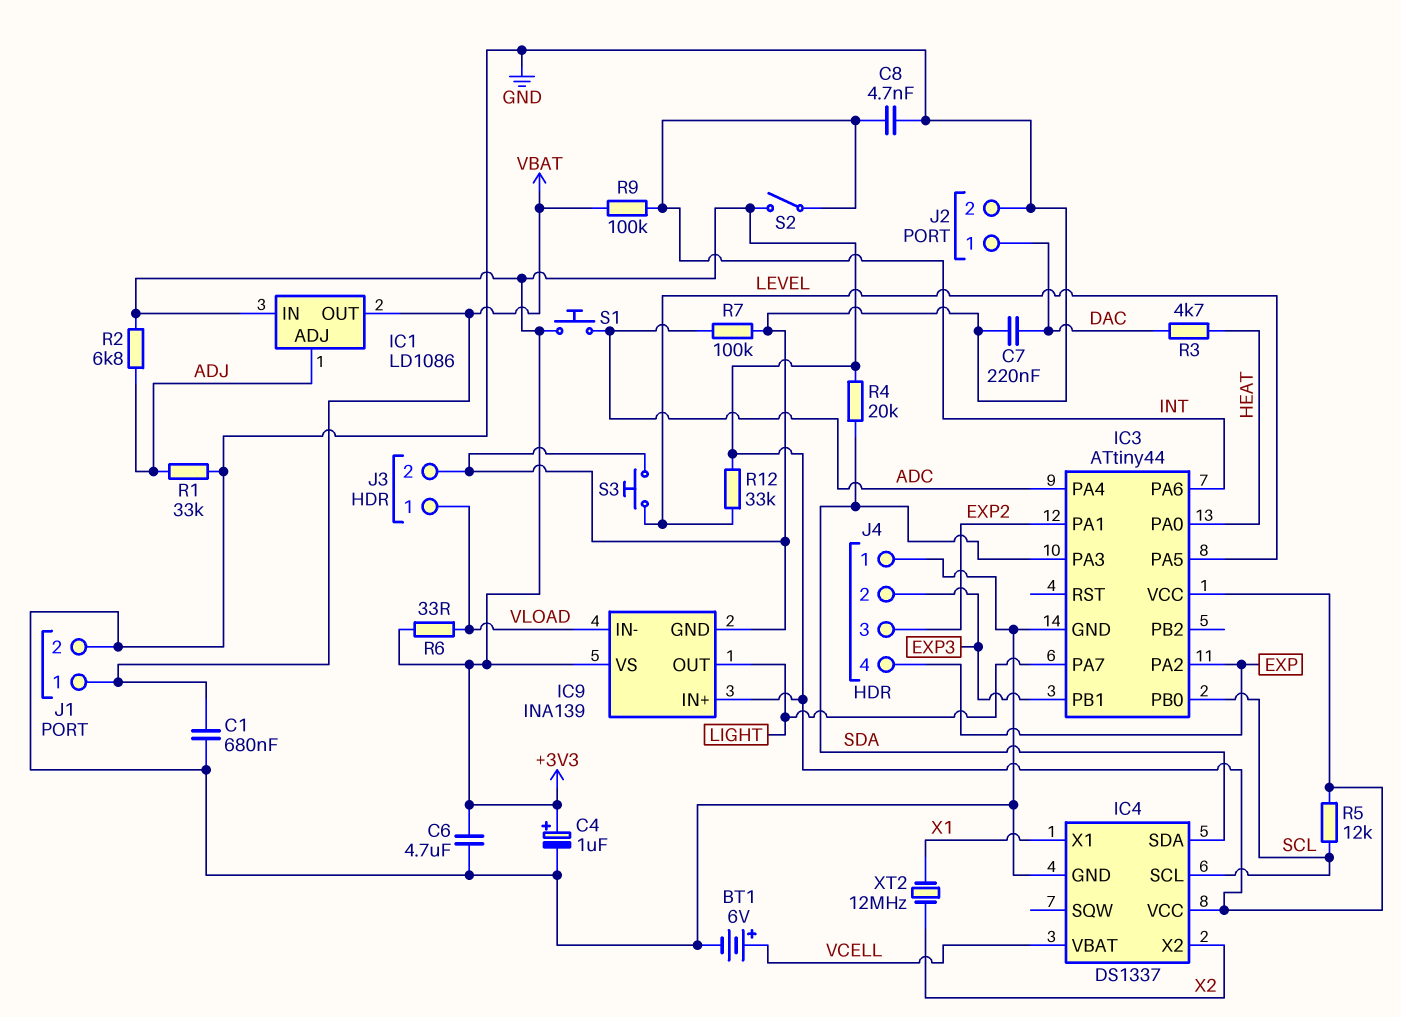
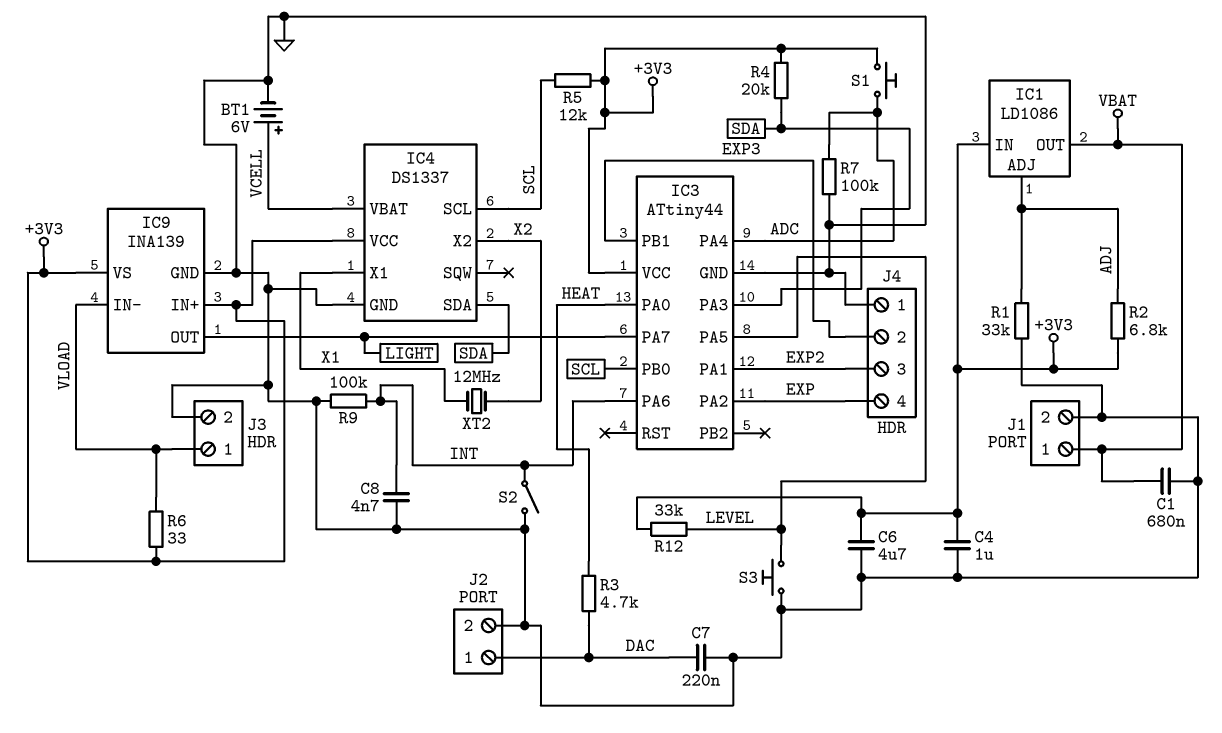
C4: 1uF (plus +3V3, minus GND) -> 1uF (+3V3, GND)
R9: 100k (INT, VBAT) -> 100k (GND, INT)
S2: switch (+3V3, INT) -> switch (GND, INT)

